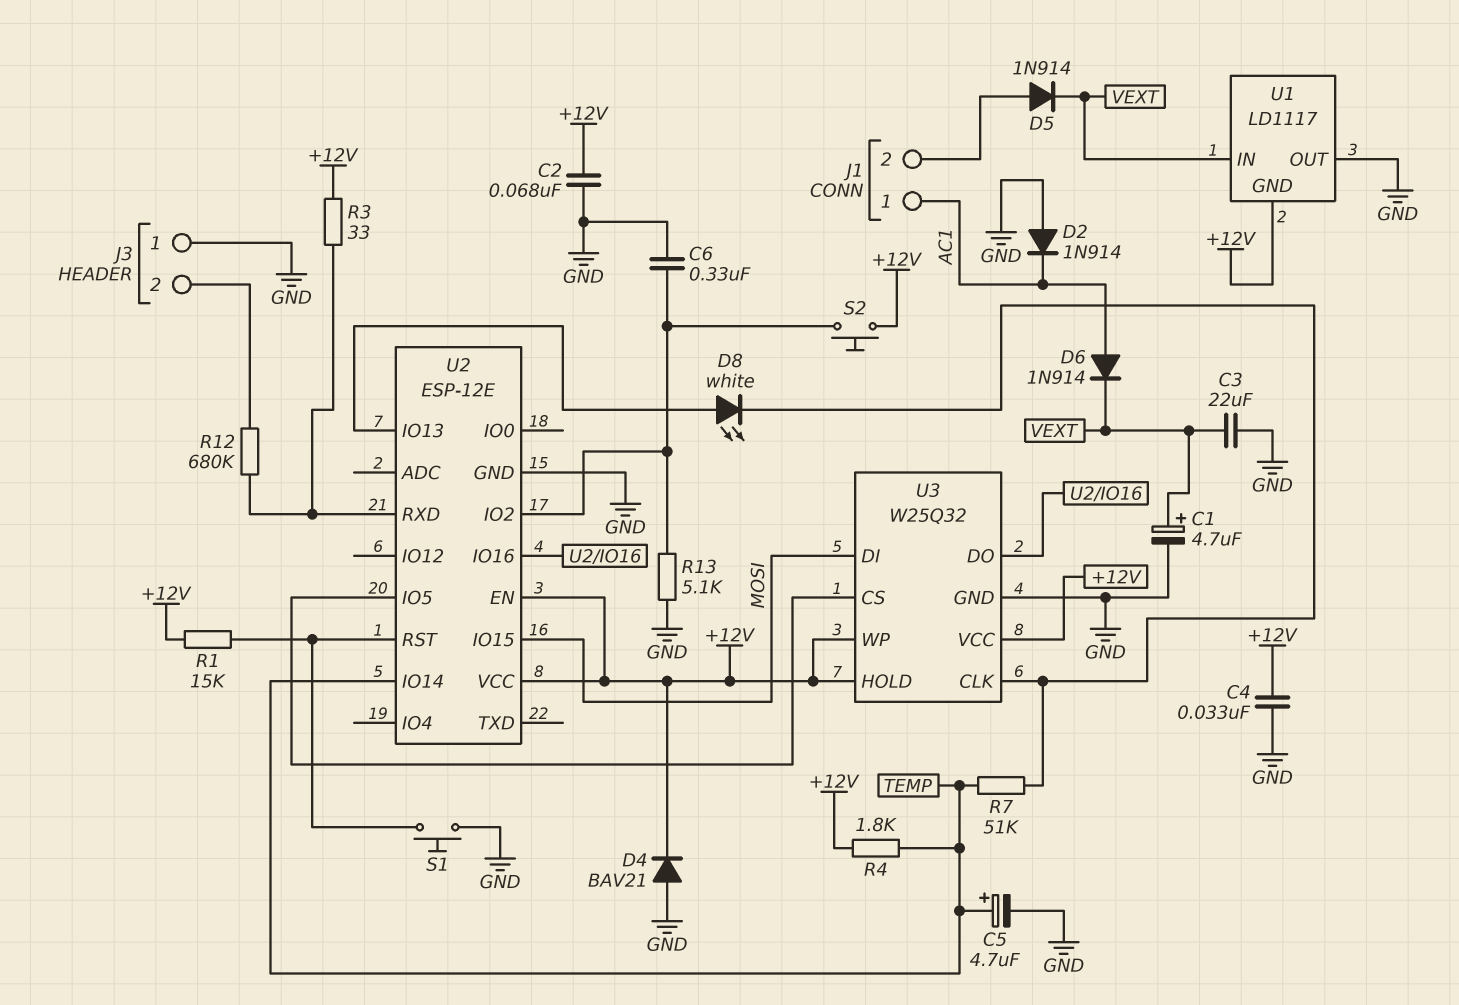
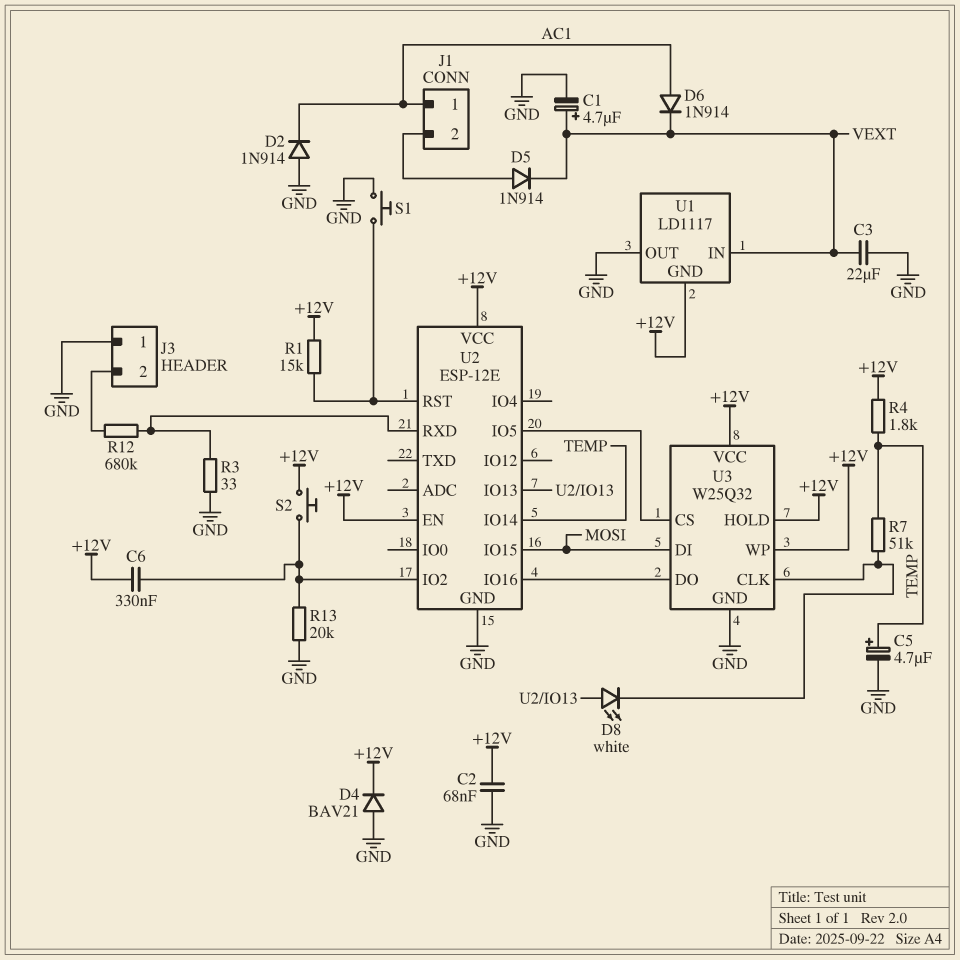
C4: 33nF (+12V, GND) -> none
C6: 330nF (GND, U2/IO2) -> 330nF (+12V, U2/IO2)
R3: 33 (+12V, U2/RXD) -> 33 (GND, U2/RXD)
R13: 5.1k (GND, U2/IO2) -> 20k (GND, U2/IO2)

